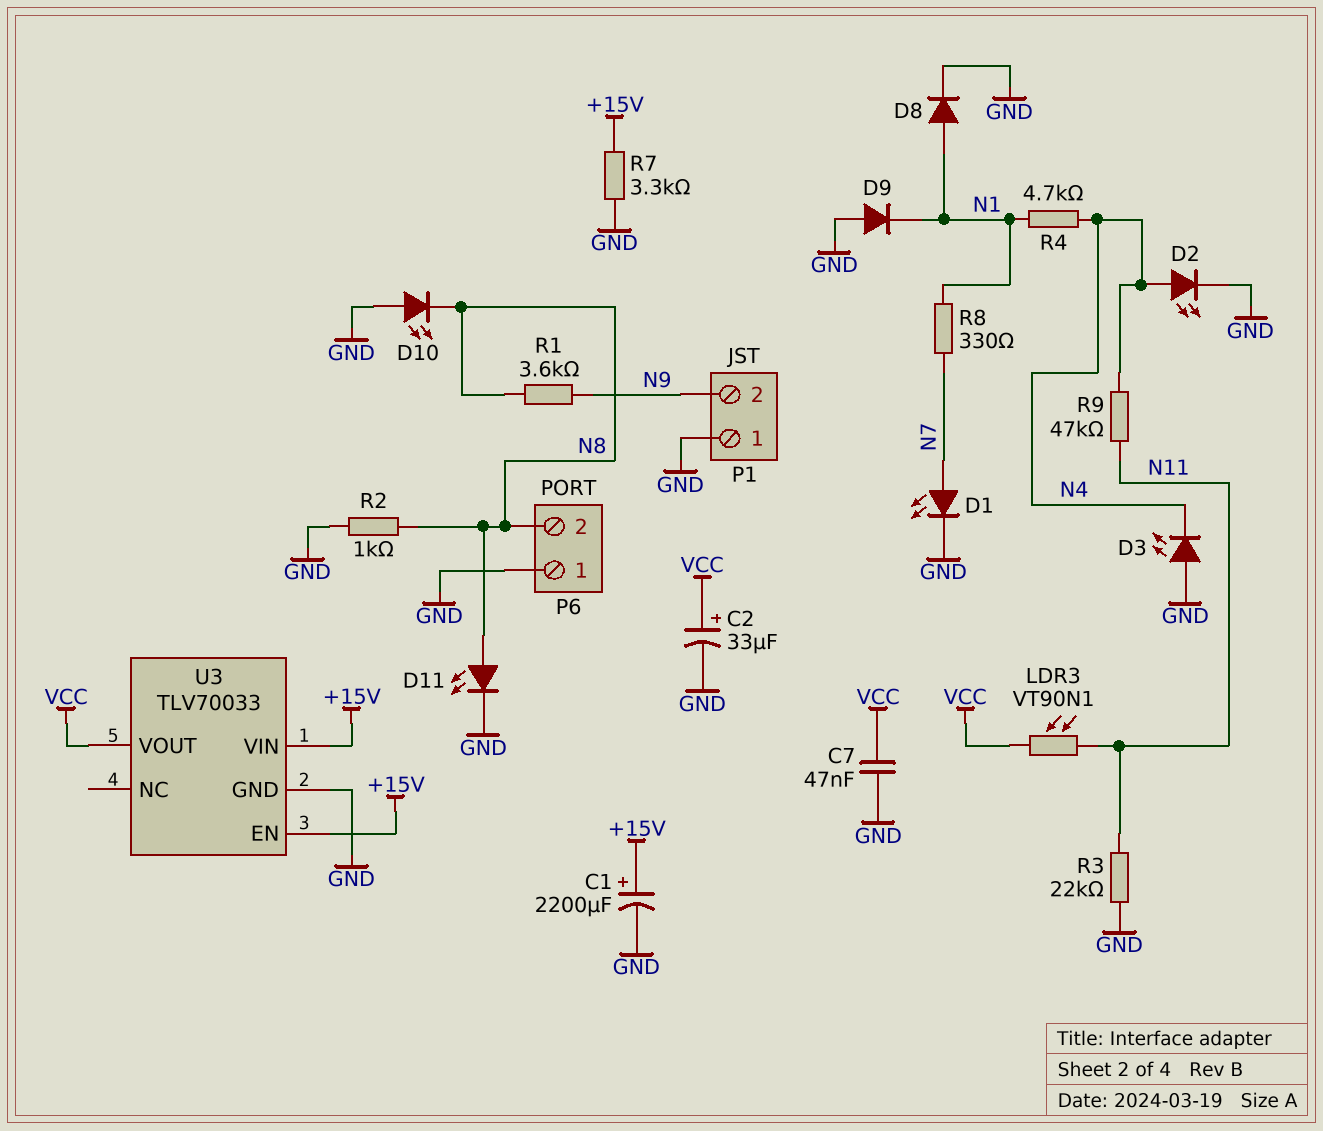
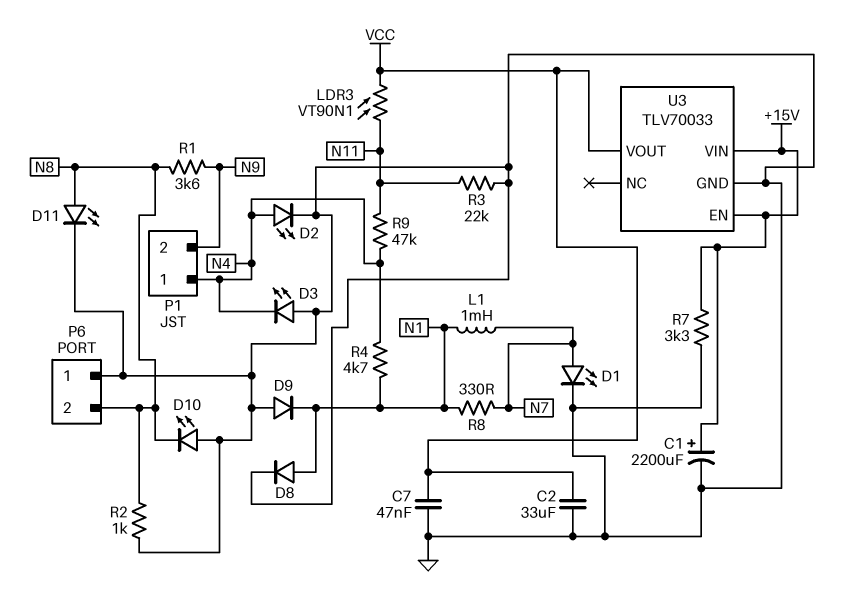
C2: 33uF (plus VCC, minus GND) -> 33uF (GND, VCC)
L1: none -> 1mH (N1, N7)
P1 pin 1: GND -> N4

